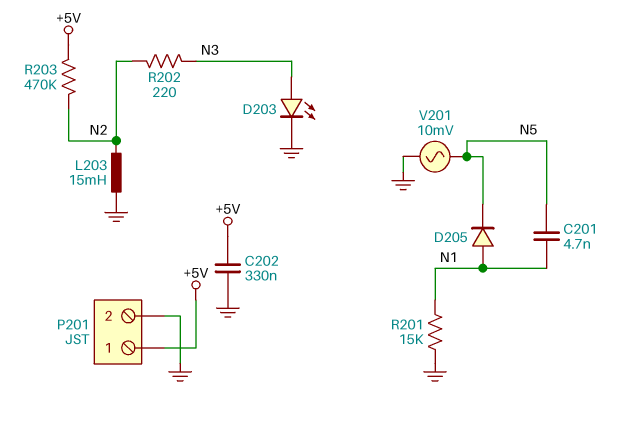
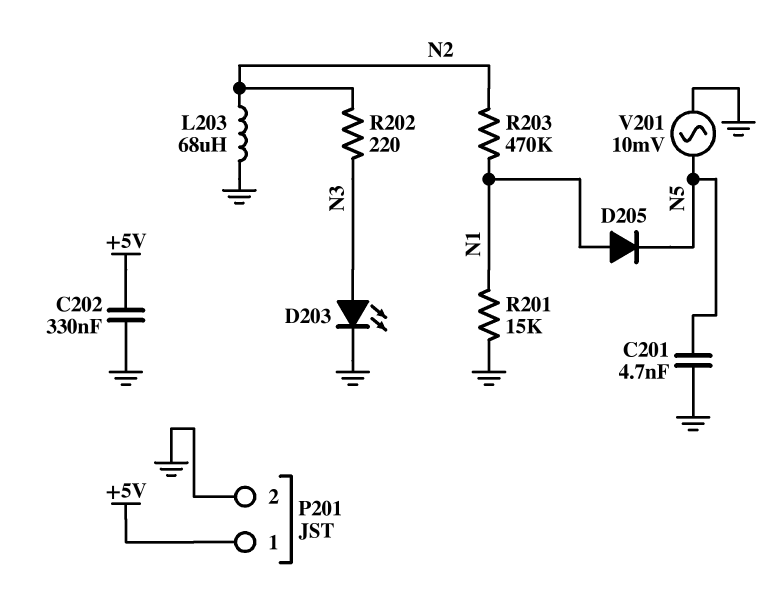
C201: 4.7nF (N1, N5) -> 4.7nF (GND, N5)
L203: 15mH (GND, N2) -> 68uH (GND, N2)
R203: 470k (+5V, N2) -> 470k (N1, N2)

